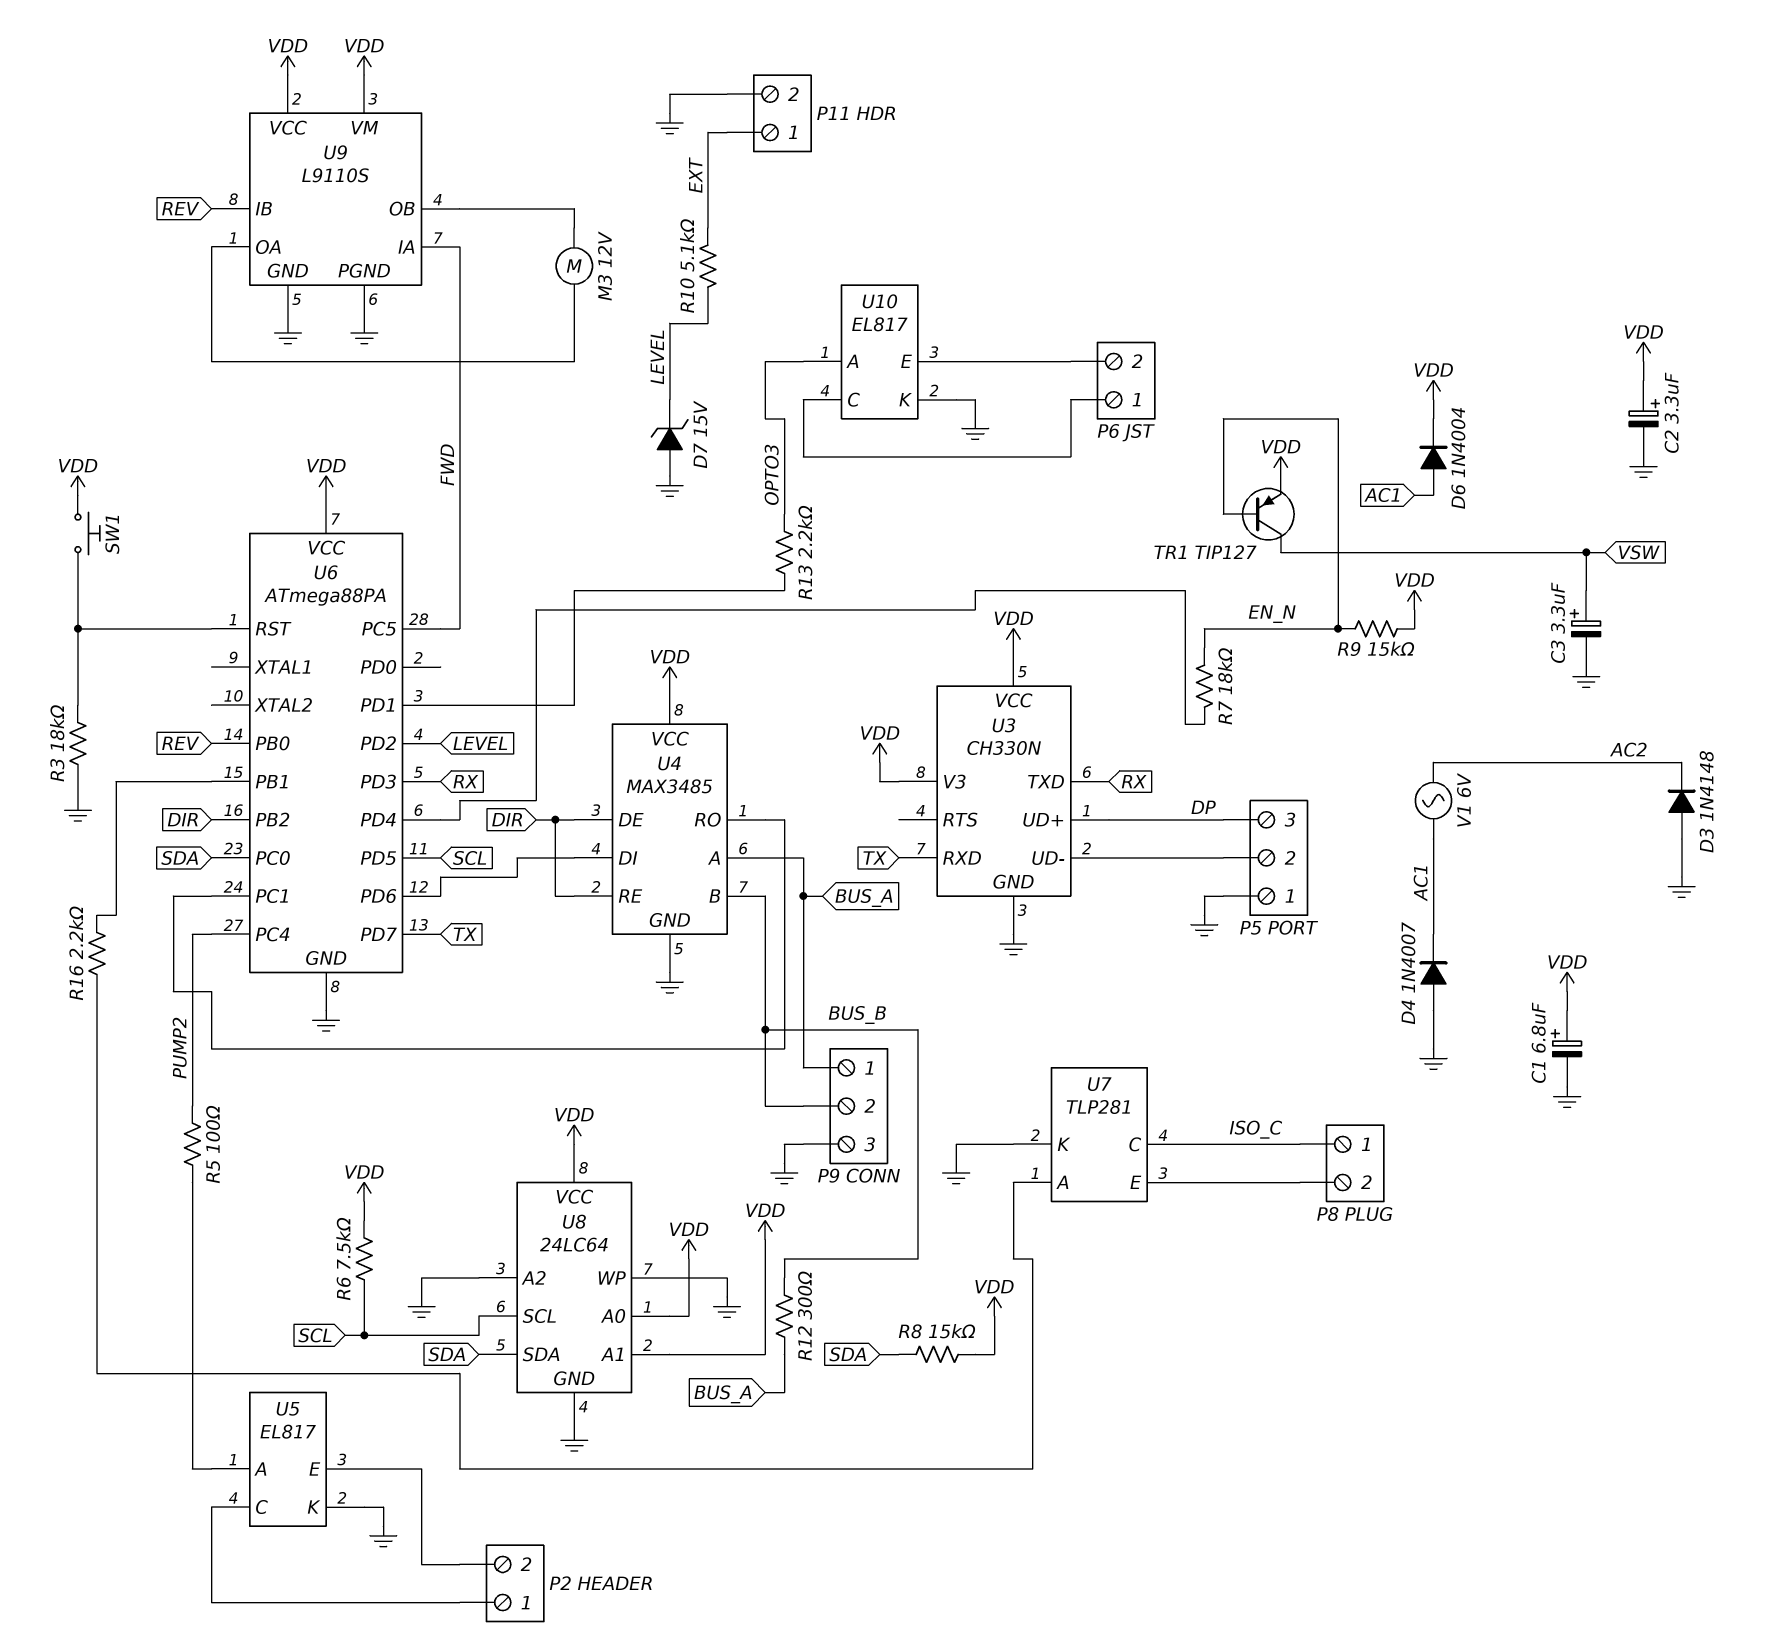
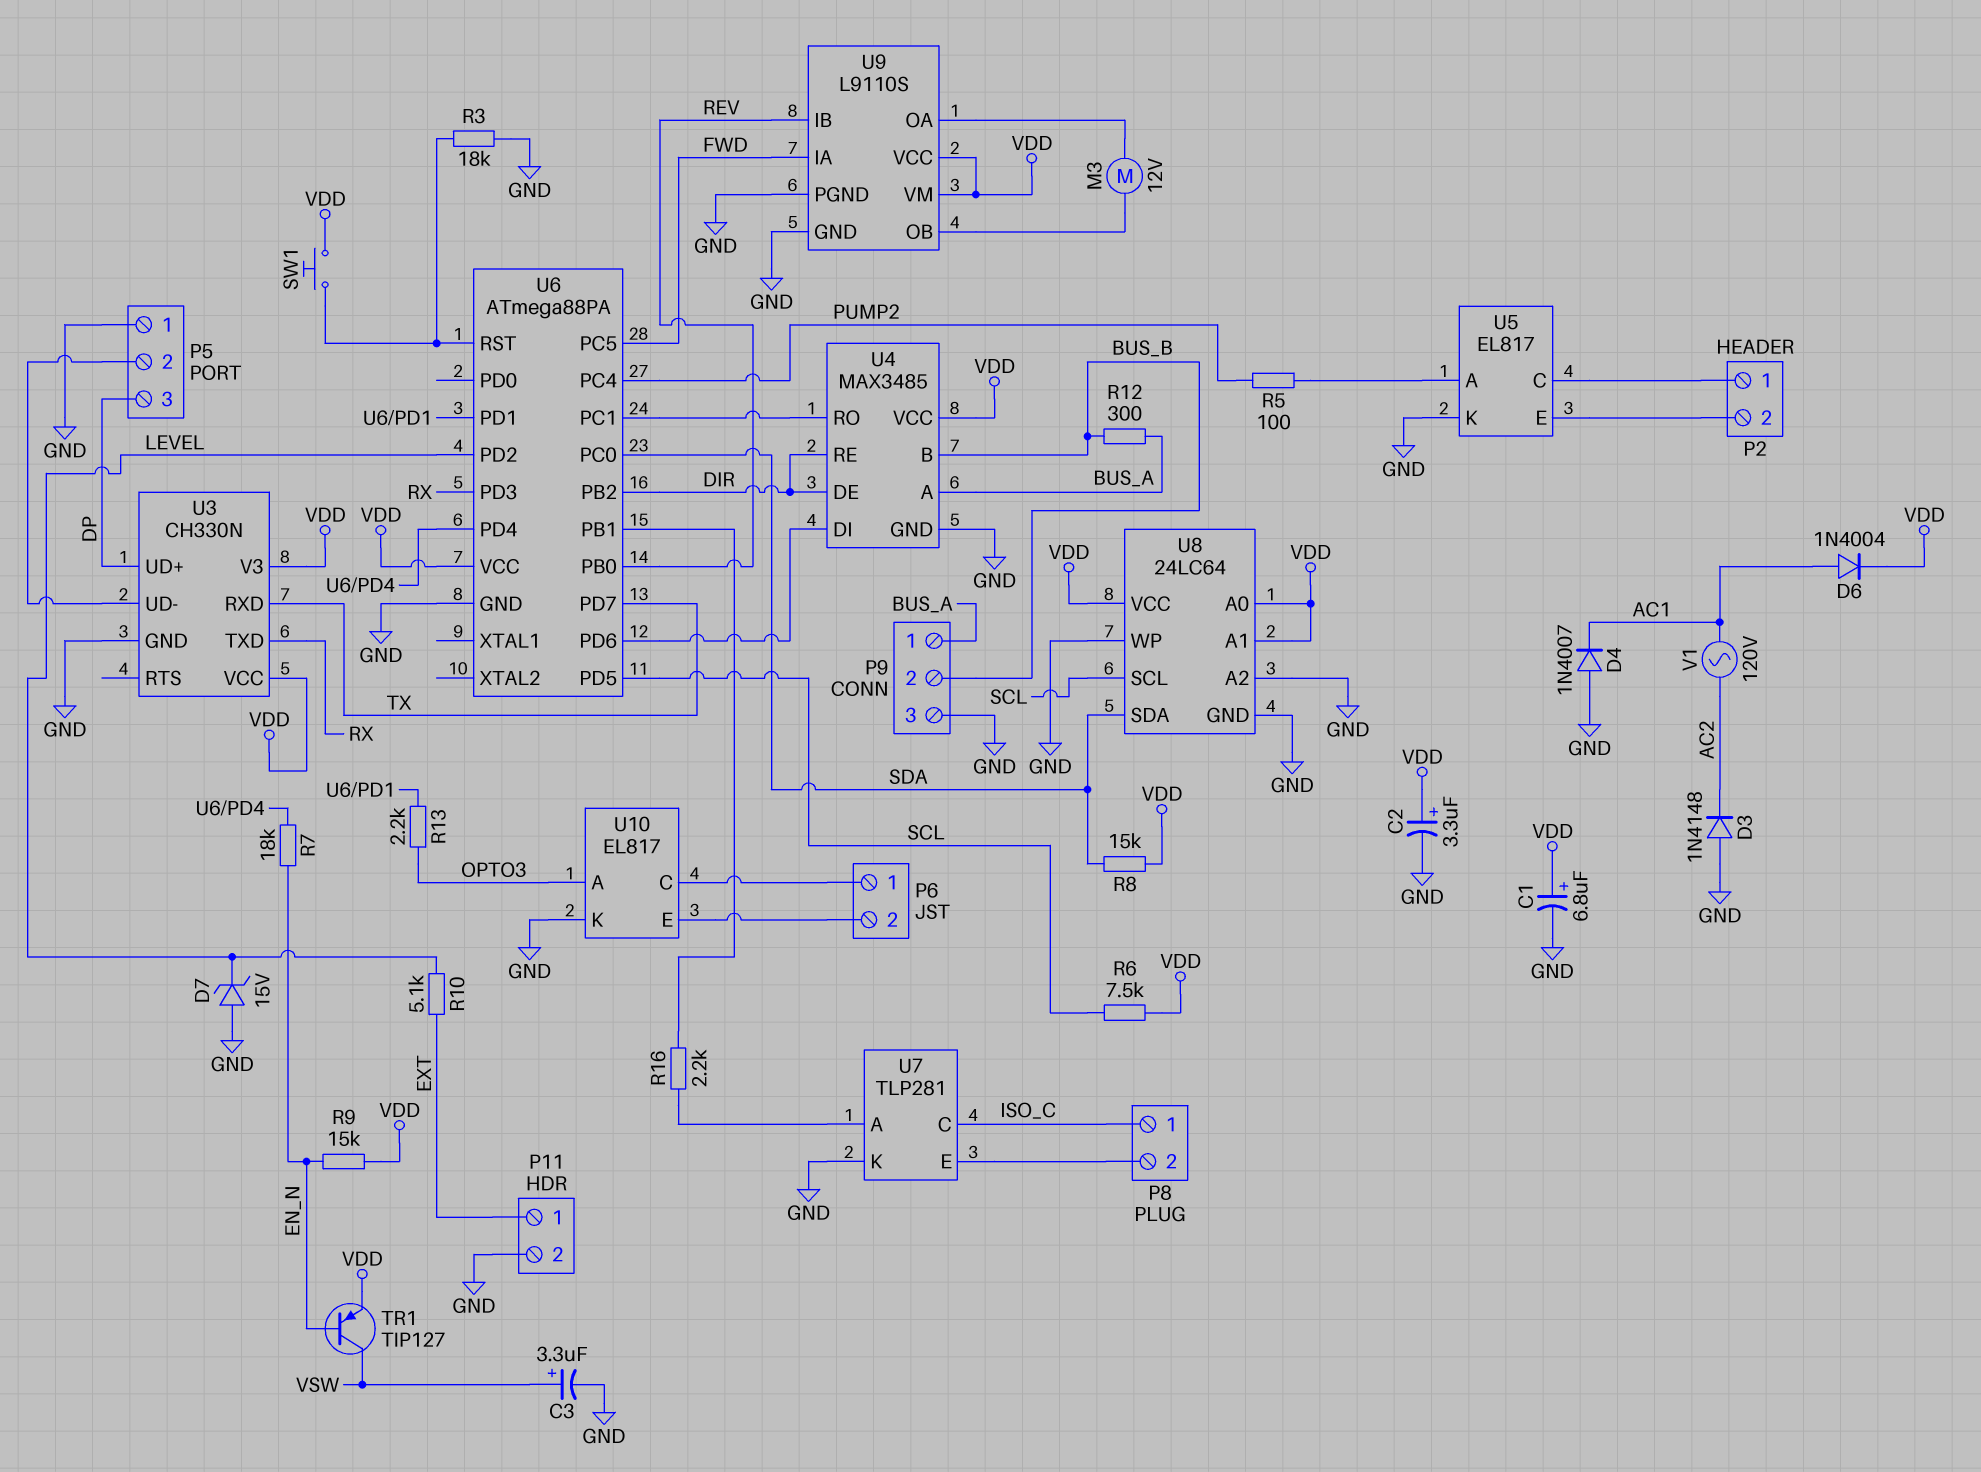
V1: AC 6V (AC1, AC2) -> AC 120V (AC1, AC2)

